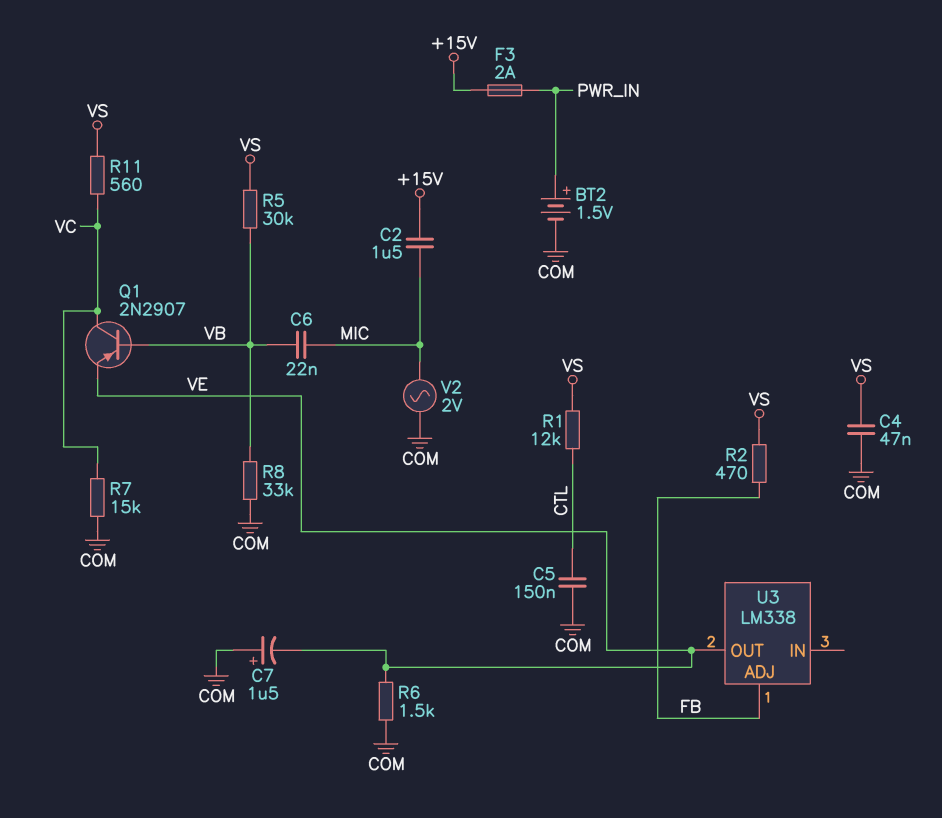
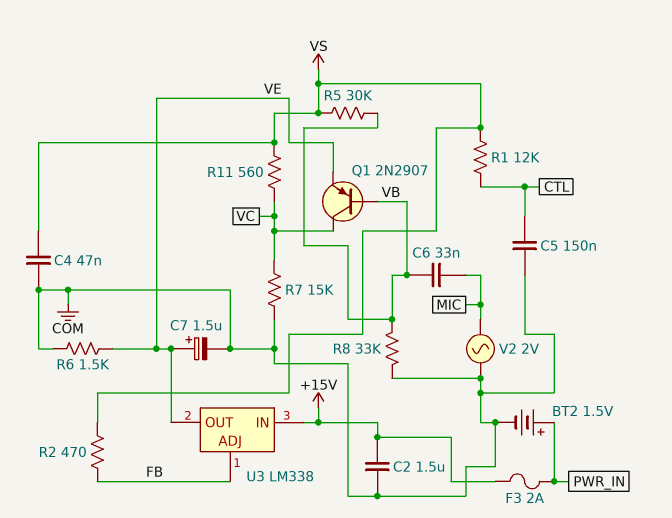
C2: 1.5uF (+15V, MIC) -> 1.5uF (+15V, COM)
C6: 22nF (MIC, VB) -> 33nF (MIC, VB)
C7: 1.5uF (plus COM, minus VE) -> 1.5uF (plus VE, minus COM)
U3 pin IN: none -> +15V

